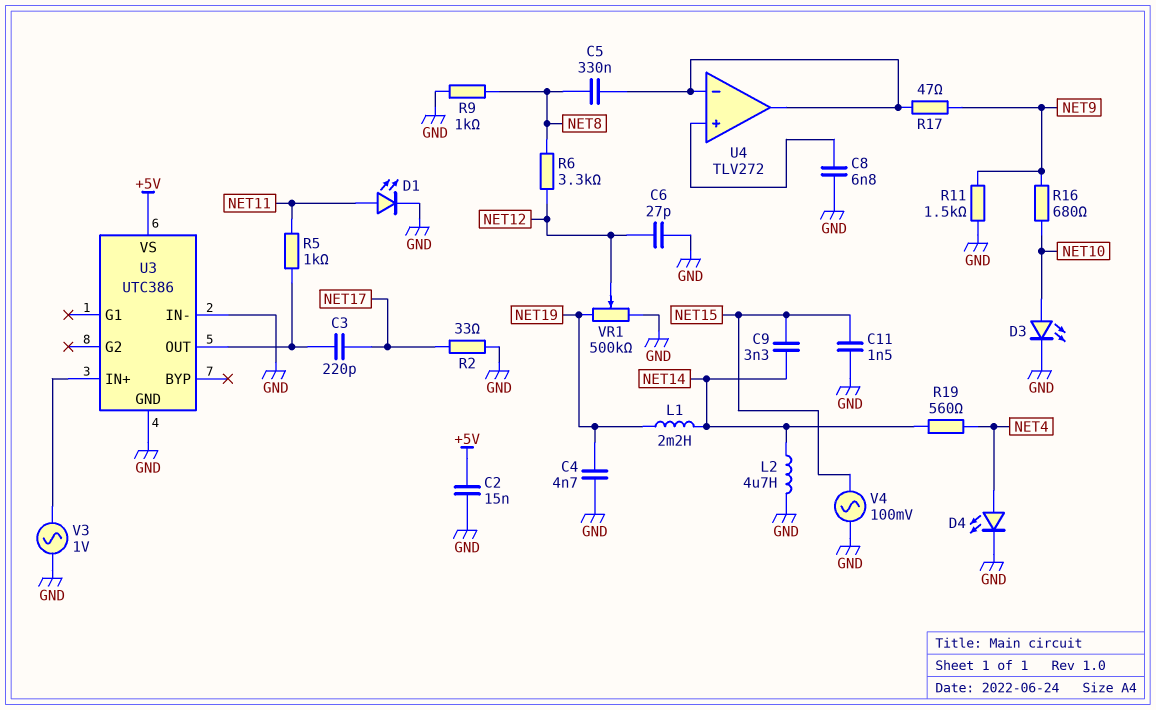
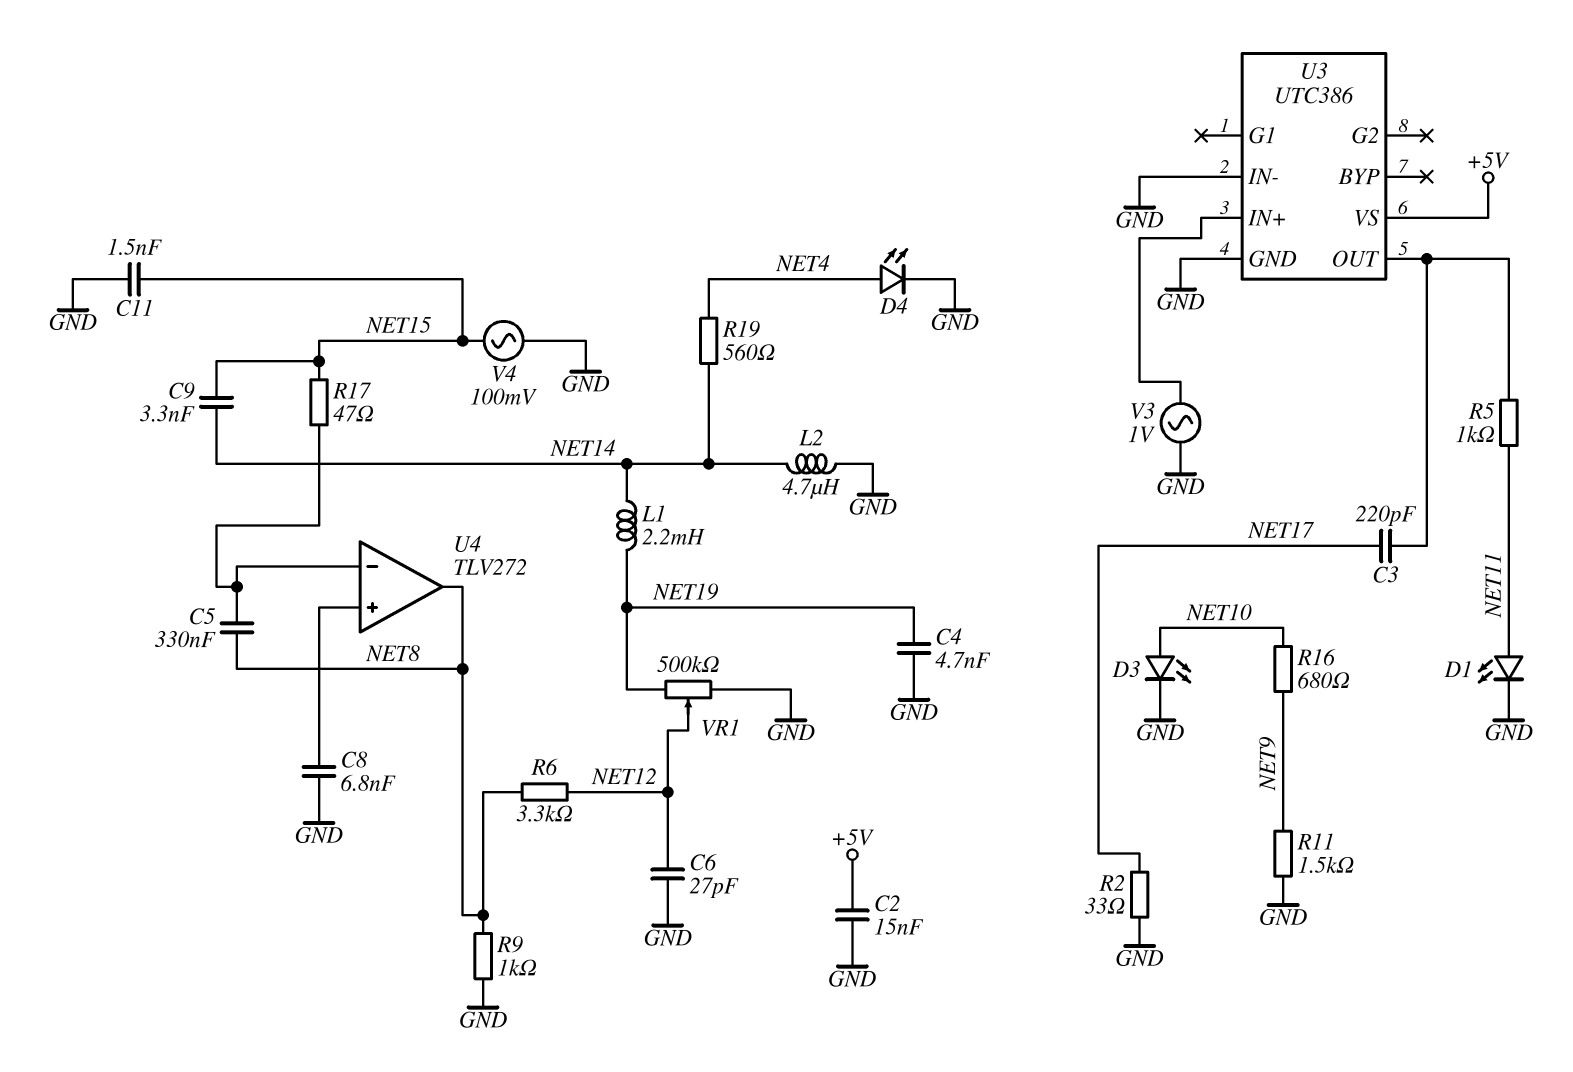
R17: 47 (NET9, U4/in-) -> 47 (NET15, U4/in-)
U4 pin out: U4/in- -> NET8

